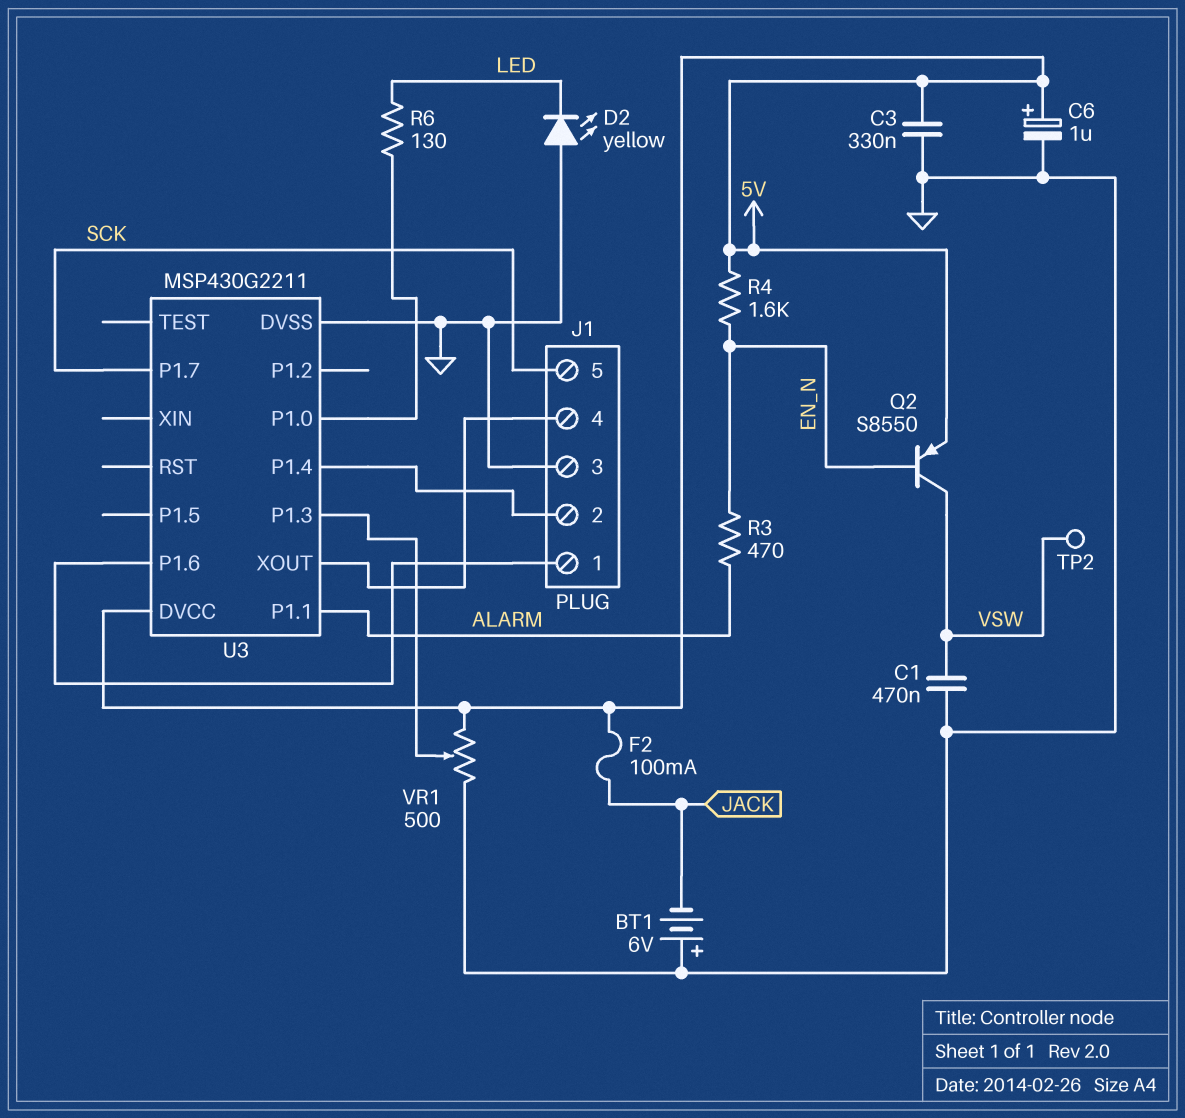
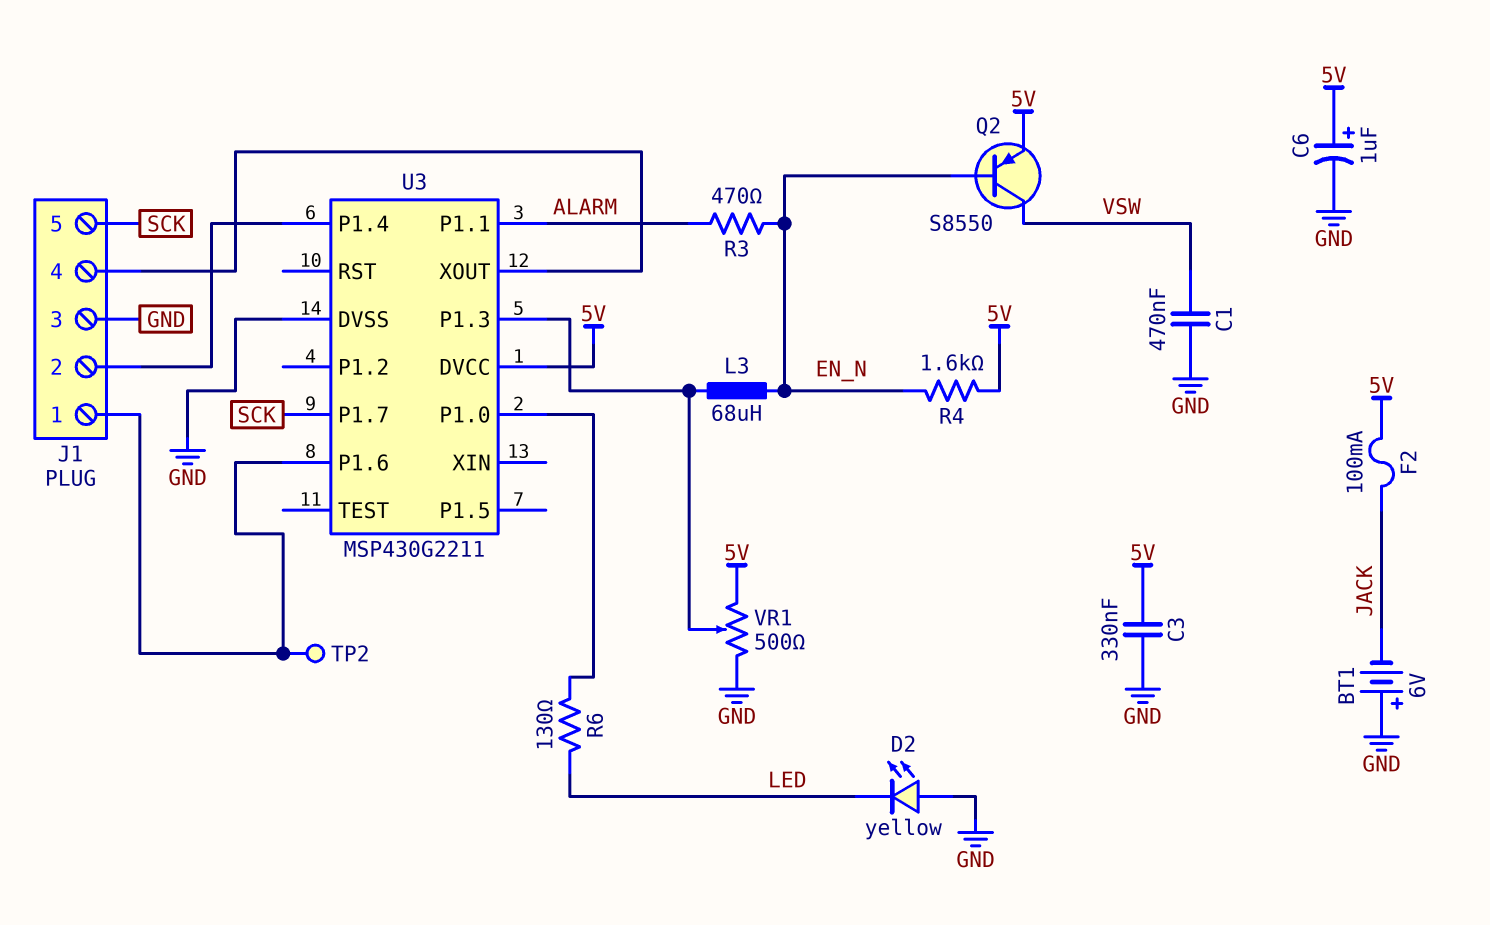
L3: none -> 68uH (EN_N, U3/P1.3)
TP2: test point (VSW) -> test point (J1/1)

